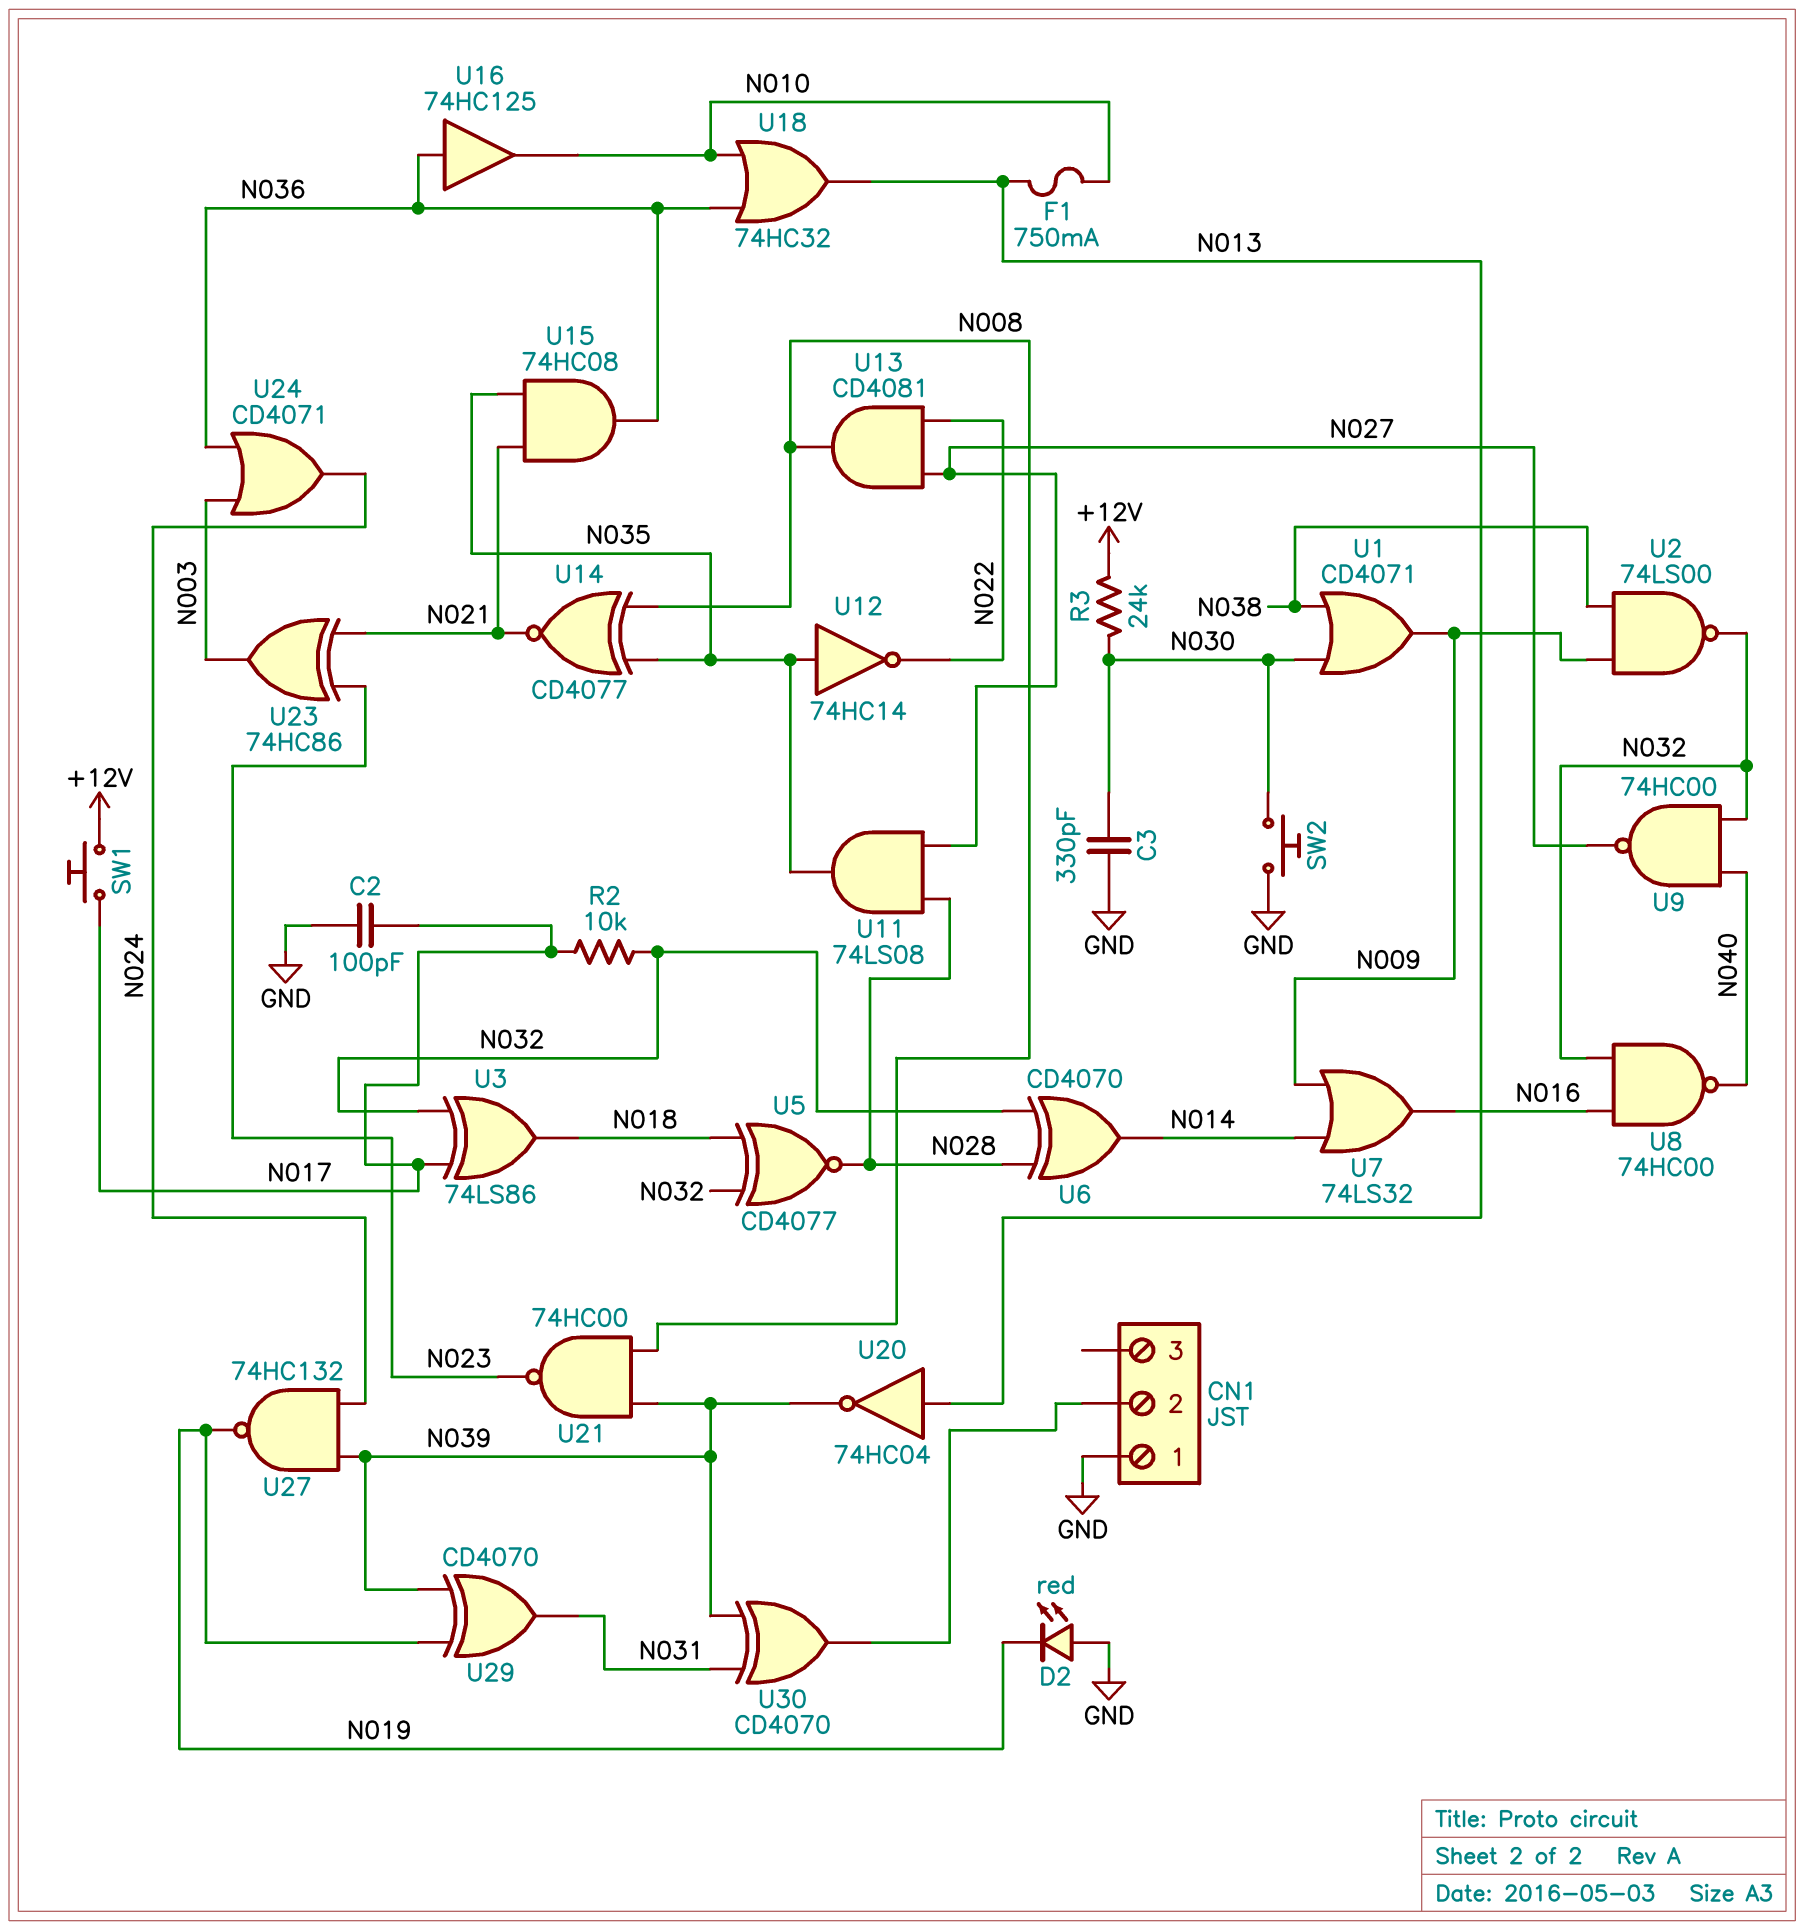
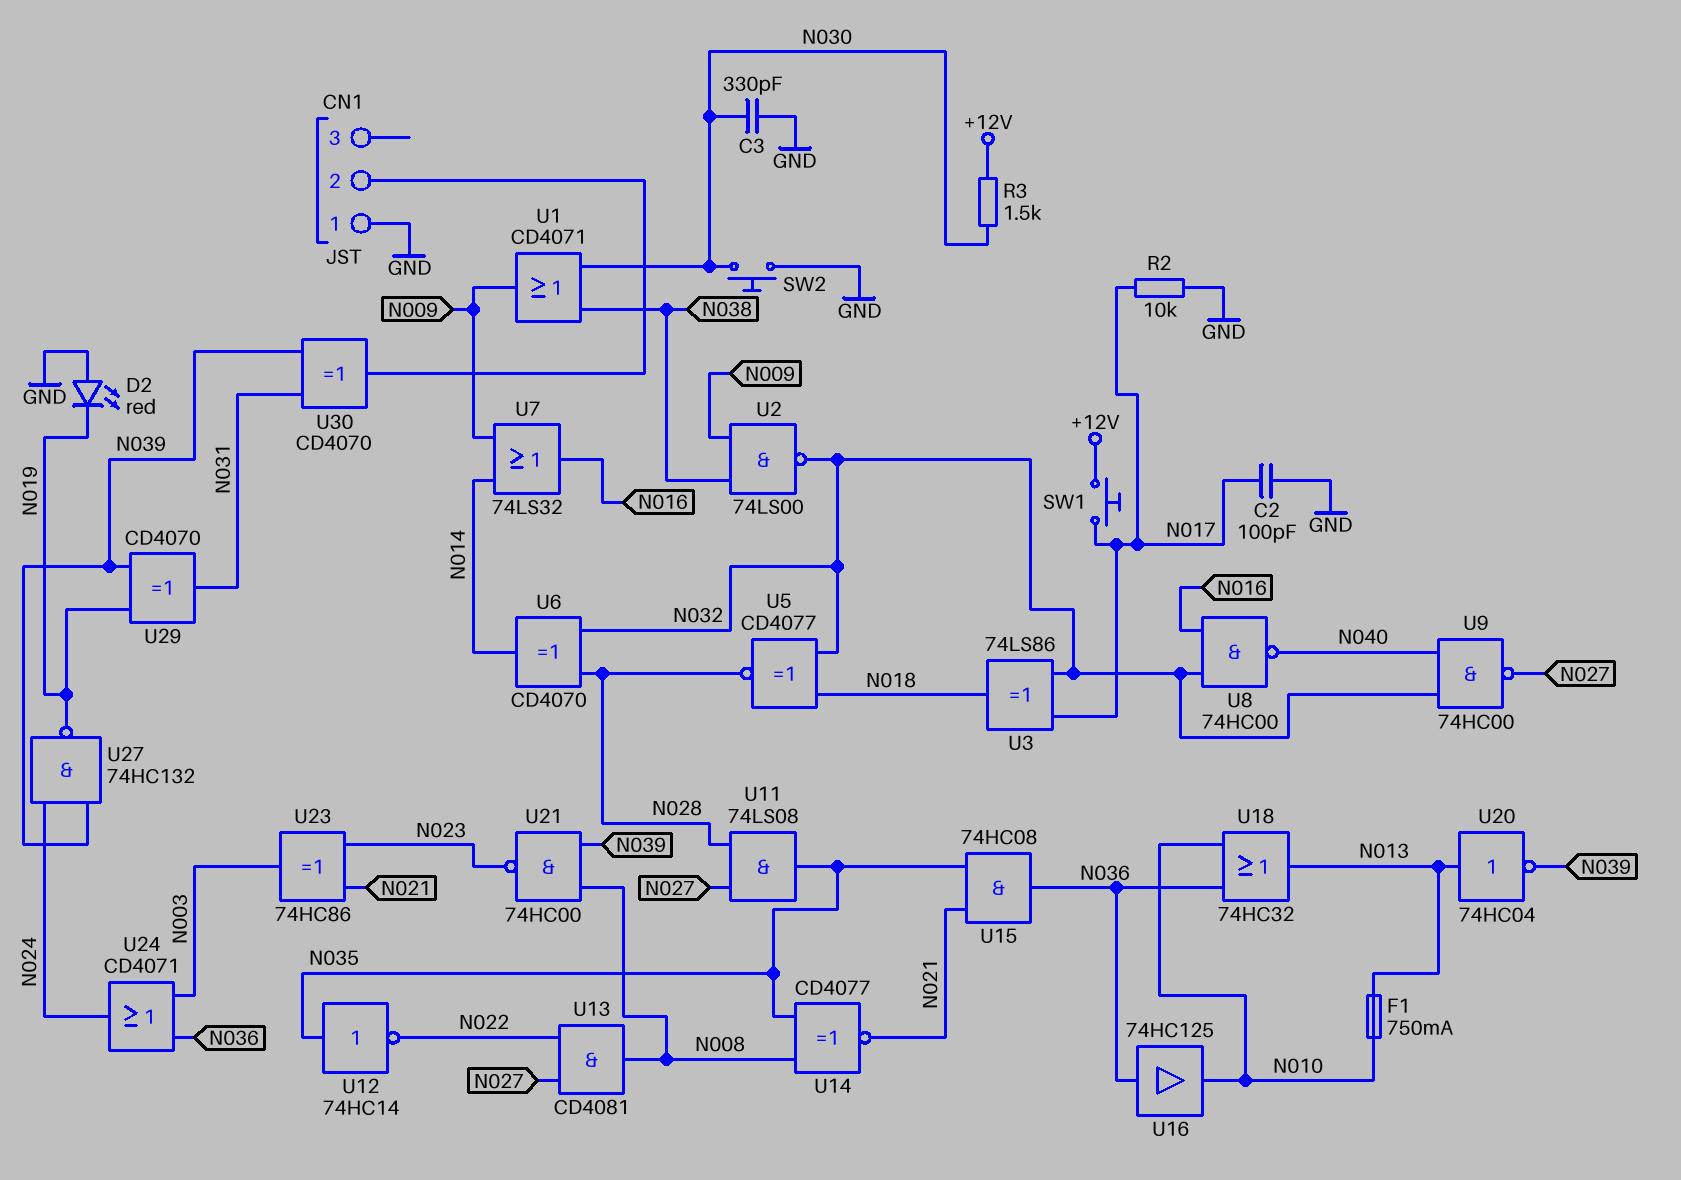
R2: 10k (N017, N032) -> 10k (GND, N017)
R3: 24k (+12V, N030) -> 1.5k (+12V, N030)

